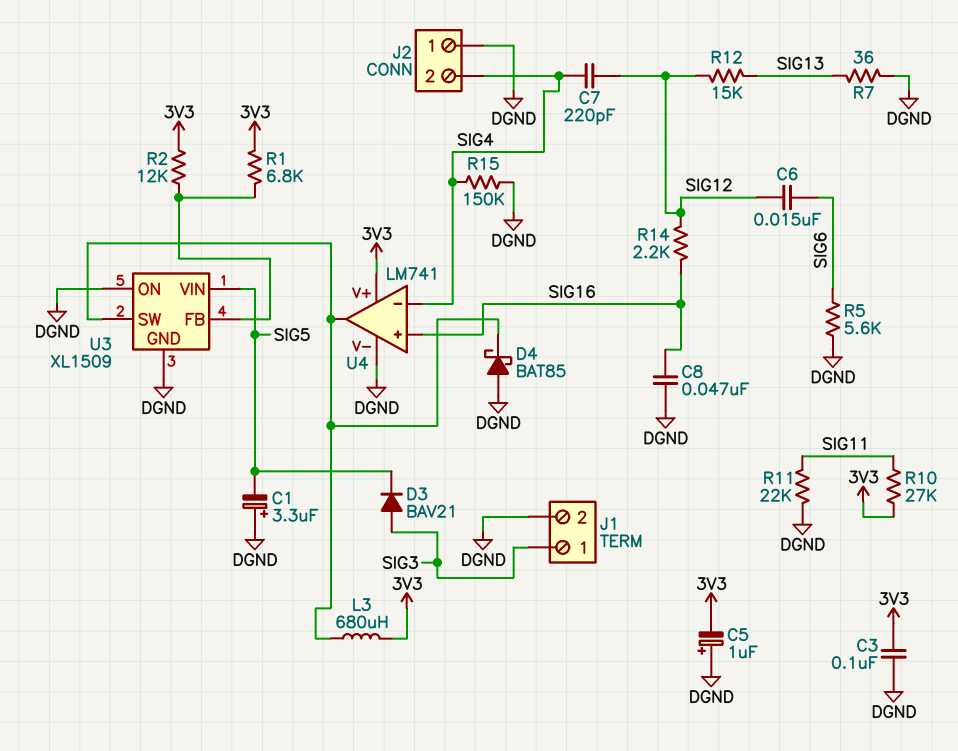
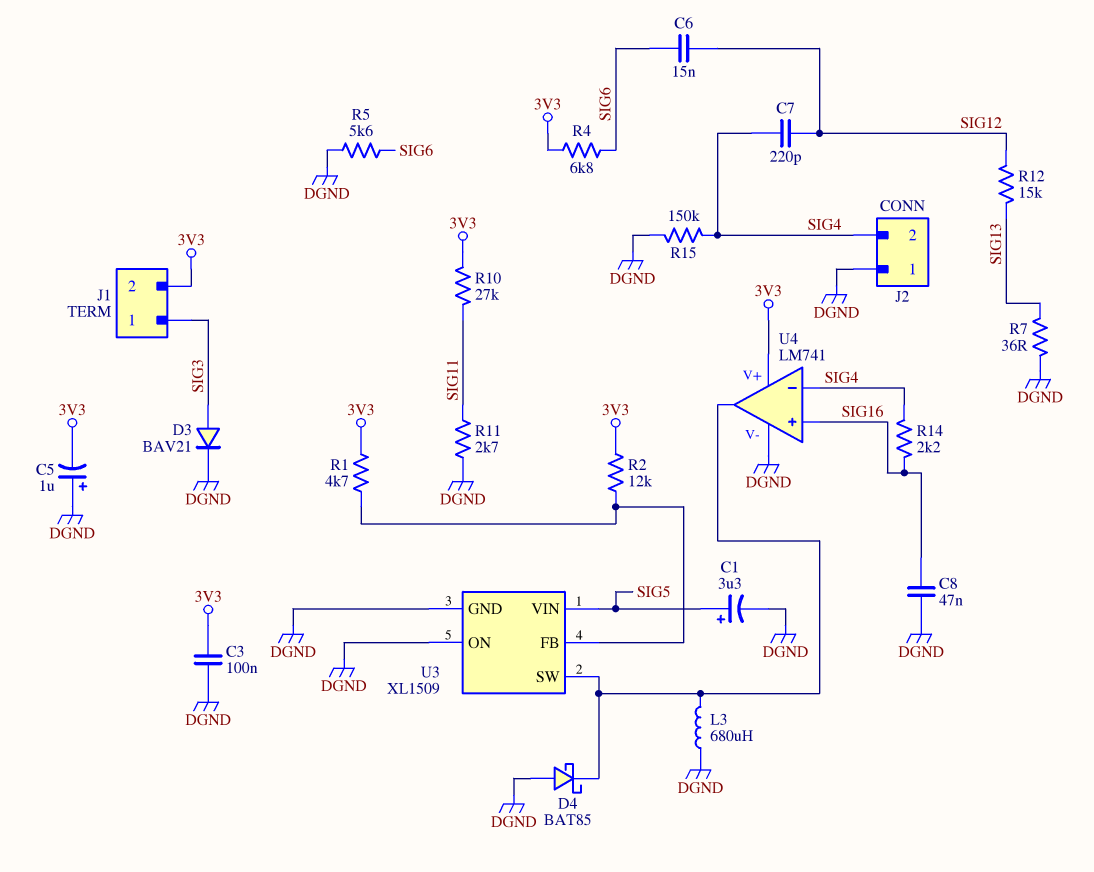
C1: 3.3uF (plus DGND, minus SIG5) -> 3.3uF (plus SIG5, minus DGND)
D3: diode BAV21 (A SIG3, K SIG5) -> diode BAV21 (A SIG3, K DGND)
J1 pin 2: DGND -> 3V3
L3: 680uH (3V3, U3/SW) -> 680uH (DGND, U3/SW)
R1: 6.8k (3V3, U3/FB) -> 4.7k (3V3, U3/FB)
R4: none -> 6.8k (3V3, SIG6)
R11: 22k (DGND, SIG11) -> 2.7k (DGND, SIG11)
R14: 2.2k (SIG12, SIG16) -> 2.2k (SIG4, SIG16)

